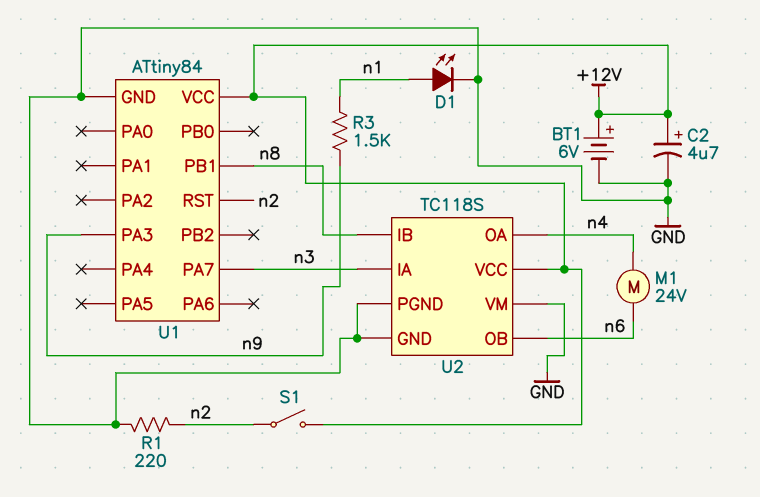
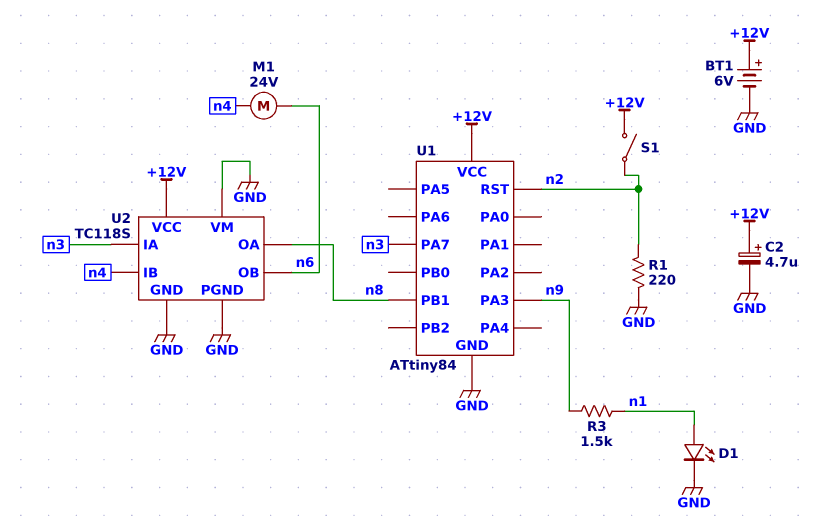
U2 pin IB: n8 -> n4
U2 pin OA: n4 -> n8

